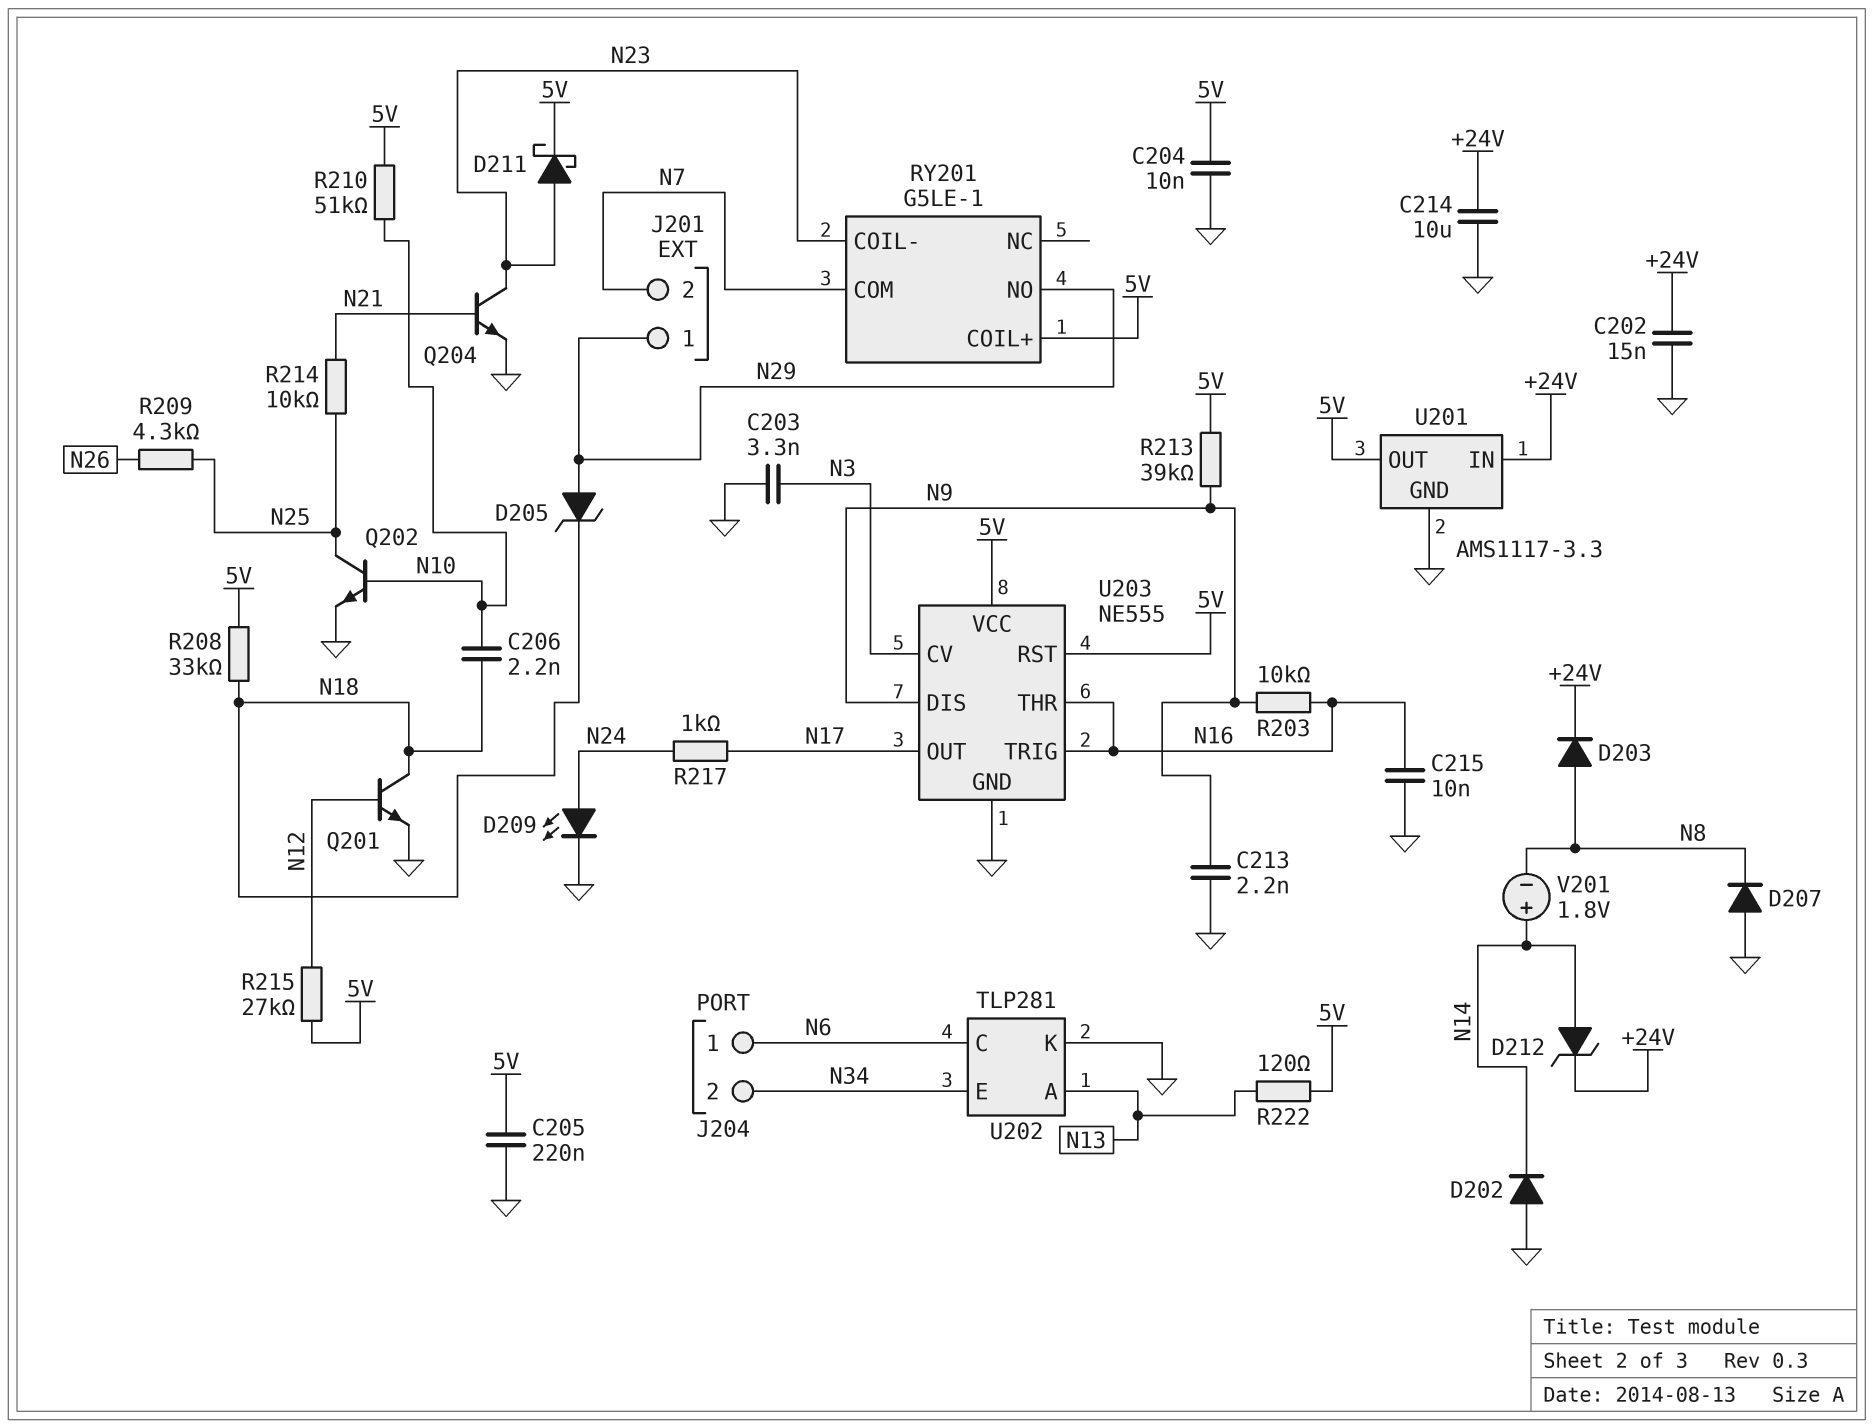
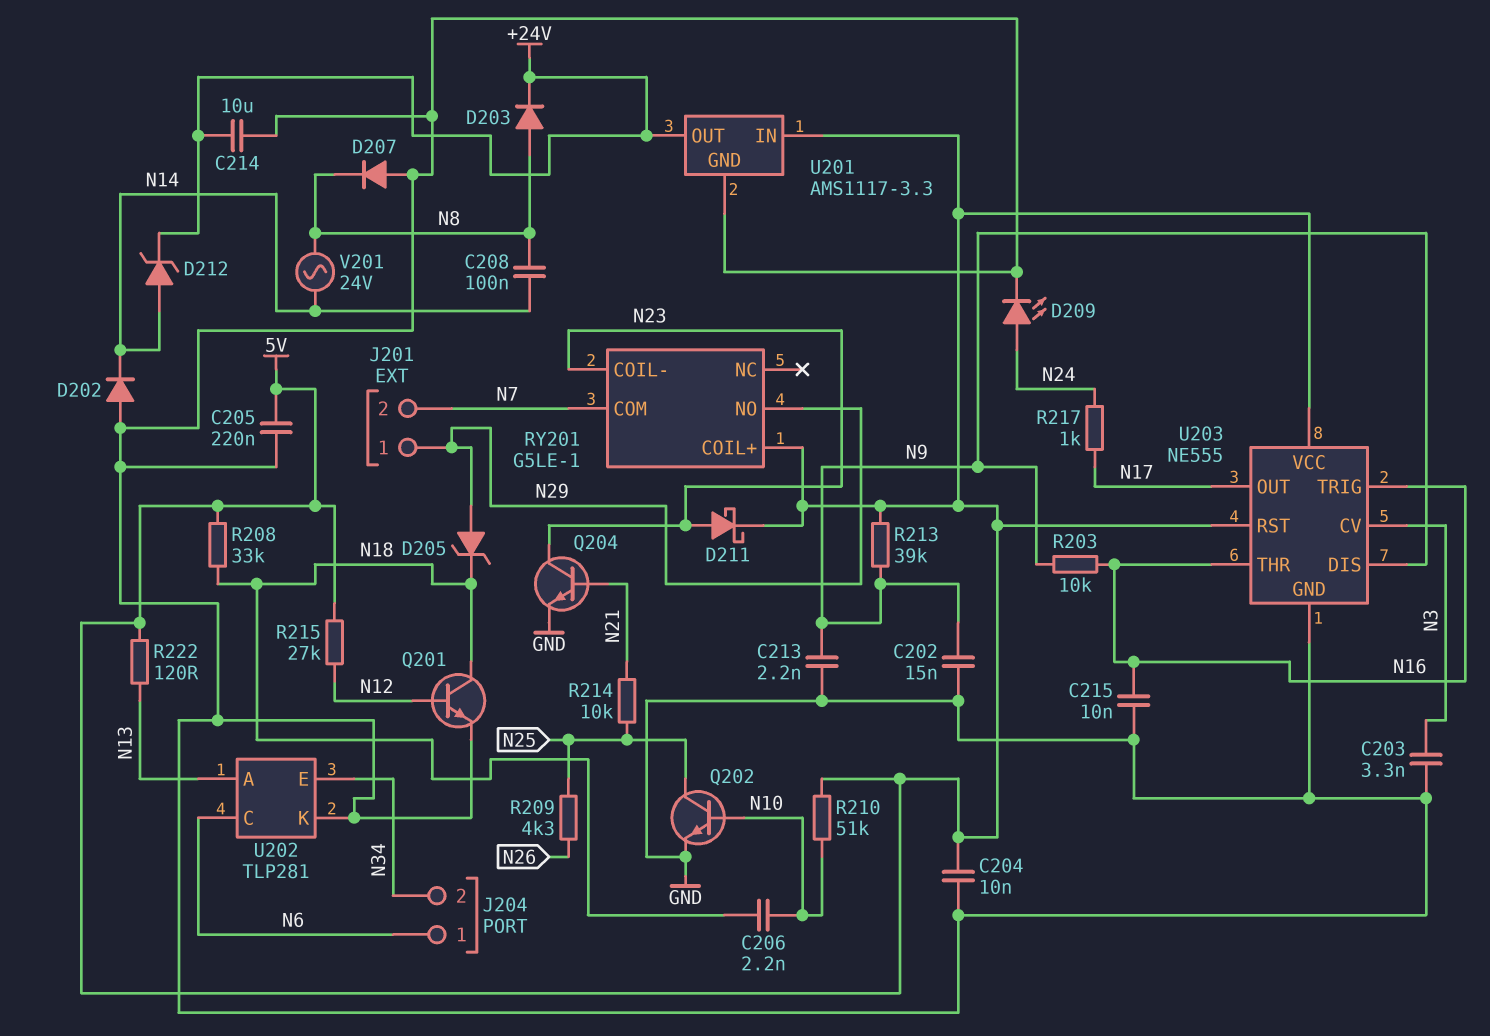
C202: 15nF (+24V, GND) -> 15nF (GND, N9)
C208: none -> 100nF (N8, N14)
U201 pin IN: +24V -> 5V
U201 pin OUT: 5V -> +24V
V201: 1.8V (plus N14, minus N8) -> AC 24V (N8, N14)

